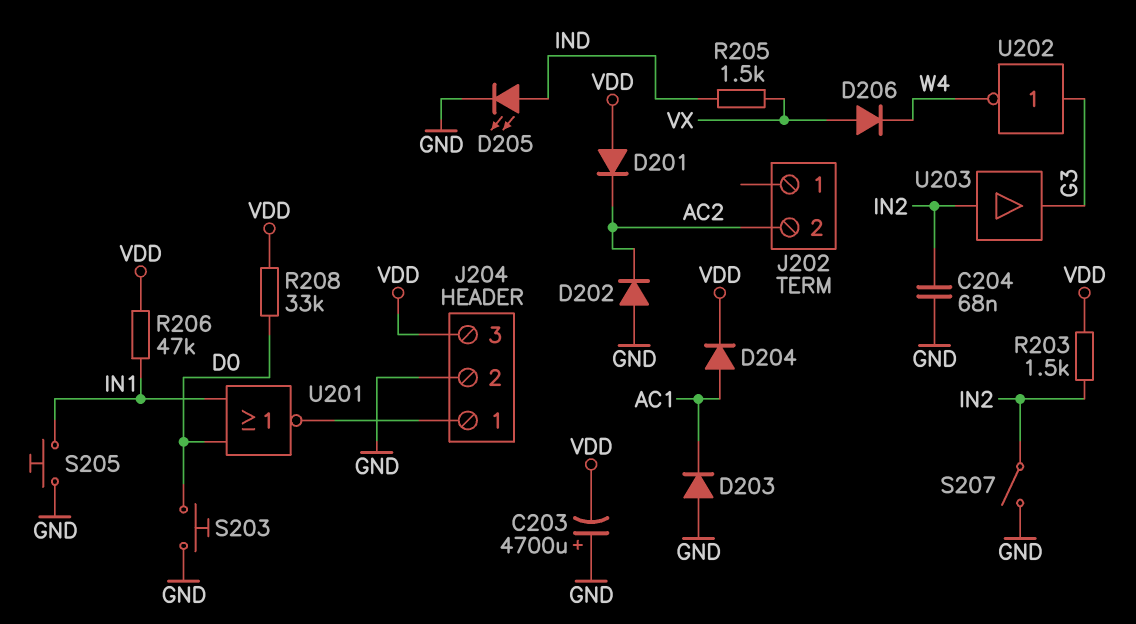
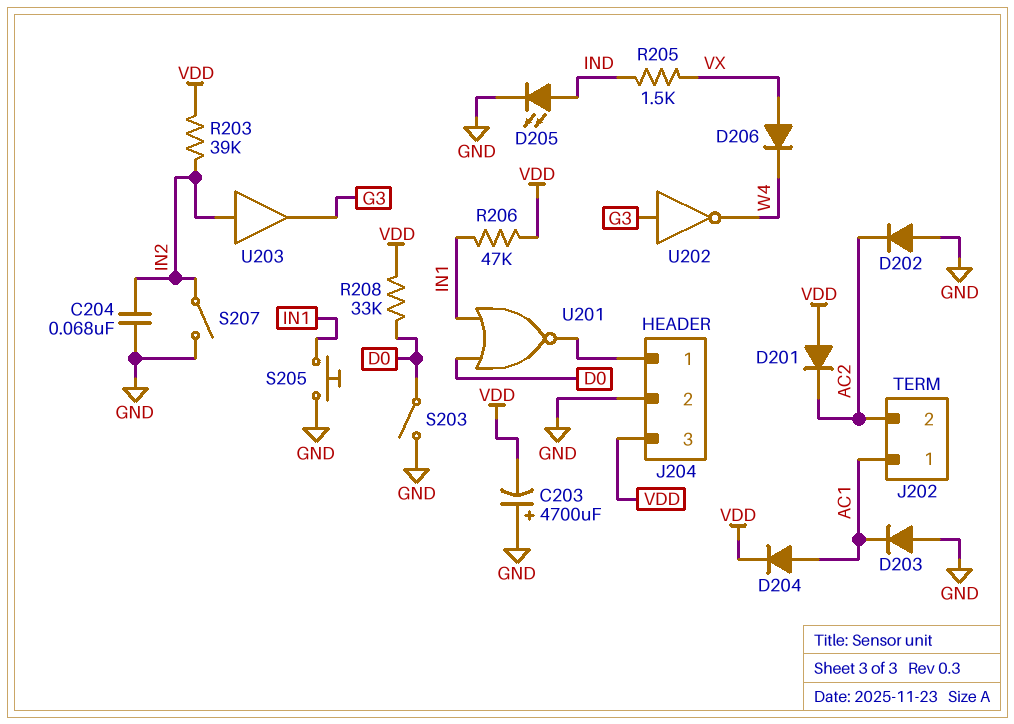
J202 pin 1: none -> AC1
R203: 1.5k (IN2, VDD) -> 39k (IN2, VDD)
S203: button (D0, GND) -> switch (D0, GND)

